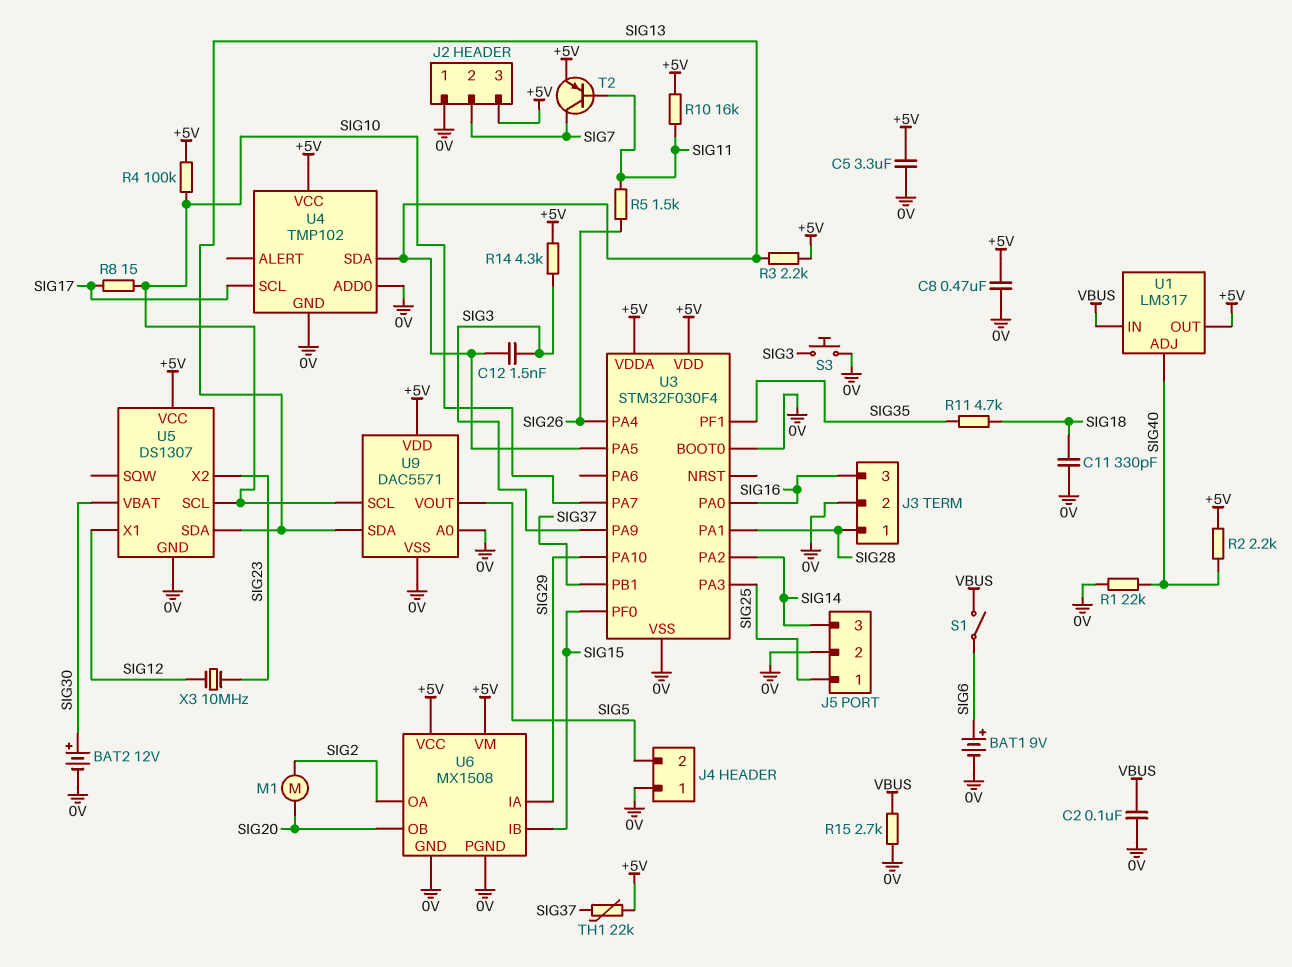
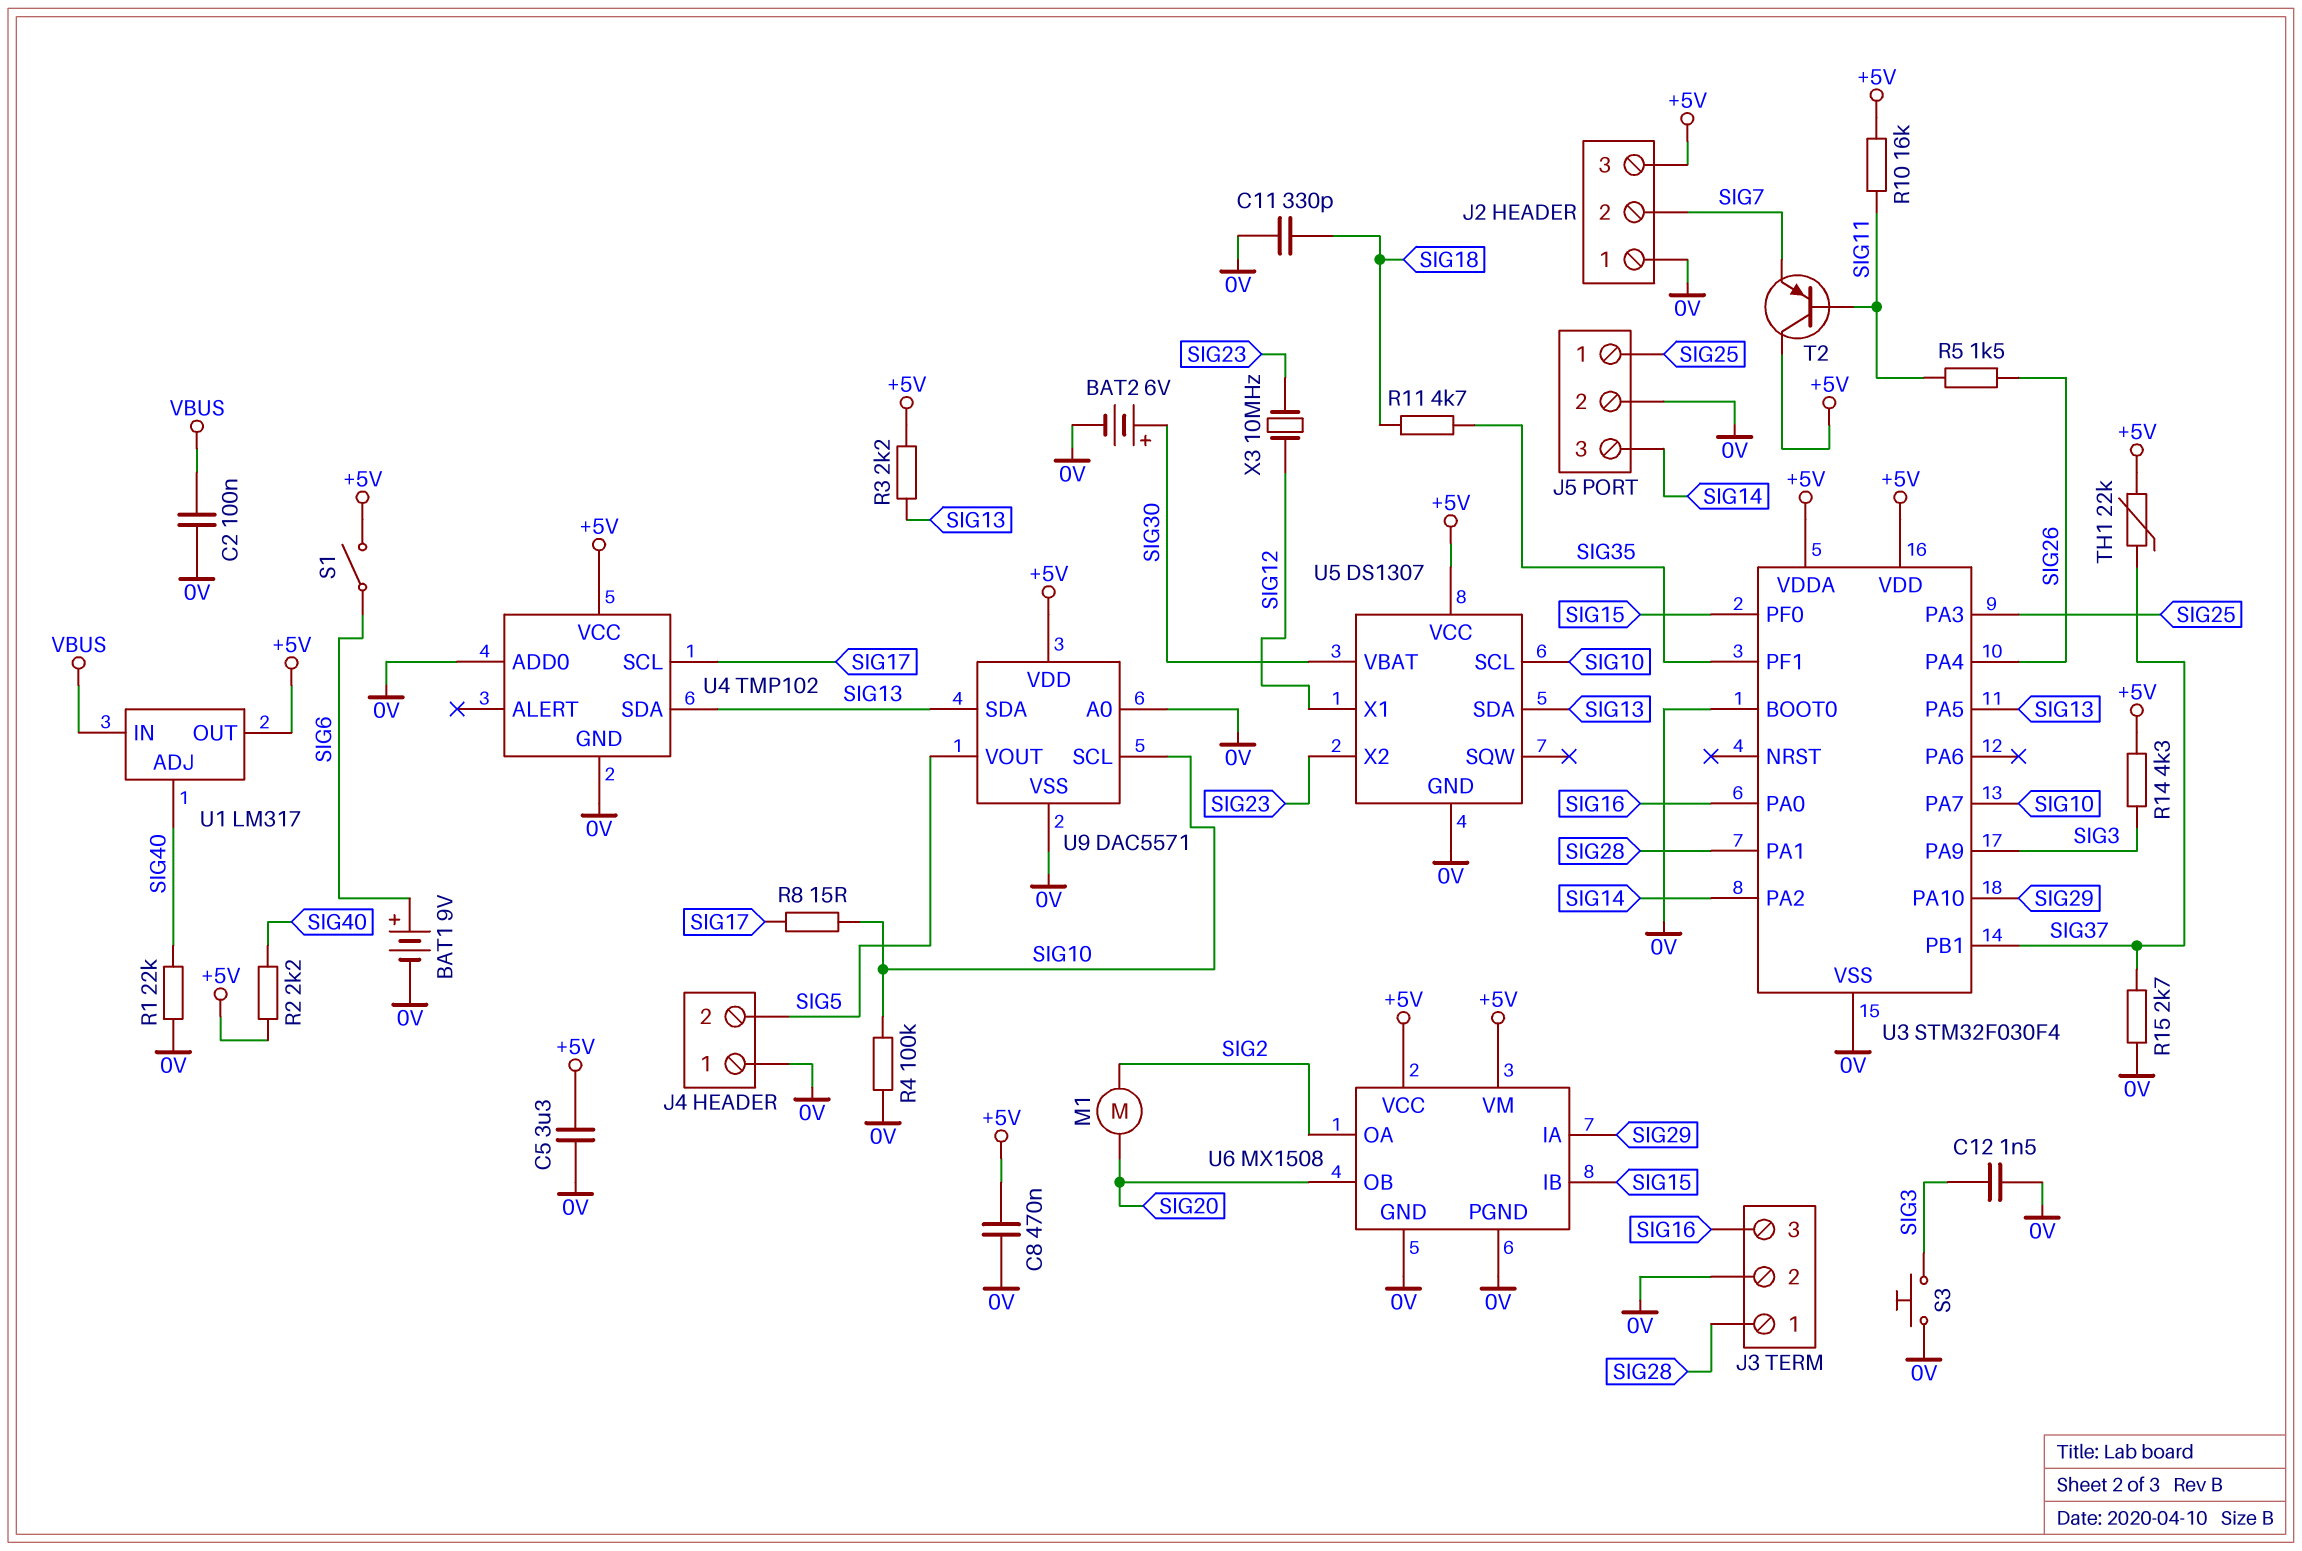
BAT2: 12V (plus SIG30, minus 0V) -> 6V (plus SIG30, minus 0V)
C12: 1.5nF (SIG3, SIG13) -> 1.5nF (0V, SIG3)
R4: 100k (+5V, SIG10) -> 100k (0V, SIG10)
R15: 2.7k (0V, VBUS) -> 2.7k (0V, SIG37)
S1: switch (SIG6, VBUS) -> switch (+5V, SIG6)
T2: PNP (B SIG11, C SIG7, E +5V) -> PNP (B SIG11, C +5V, E SIG7)

